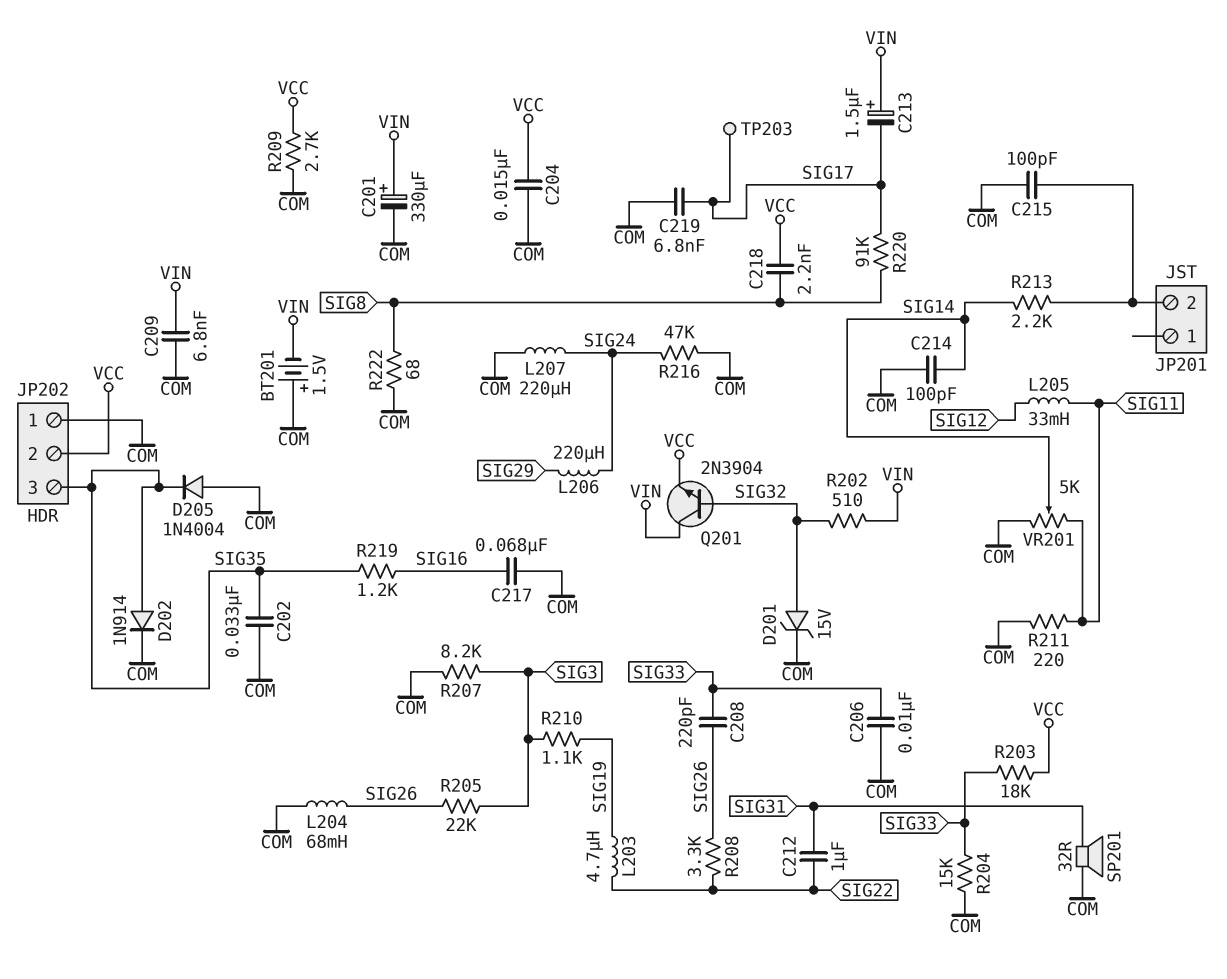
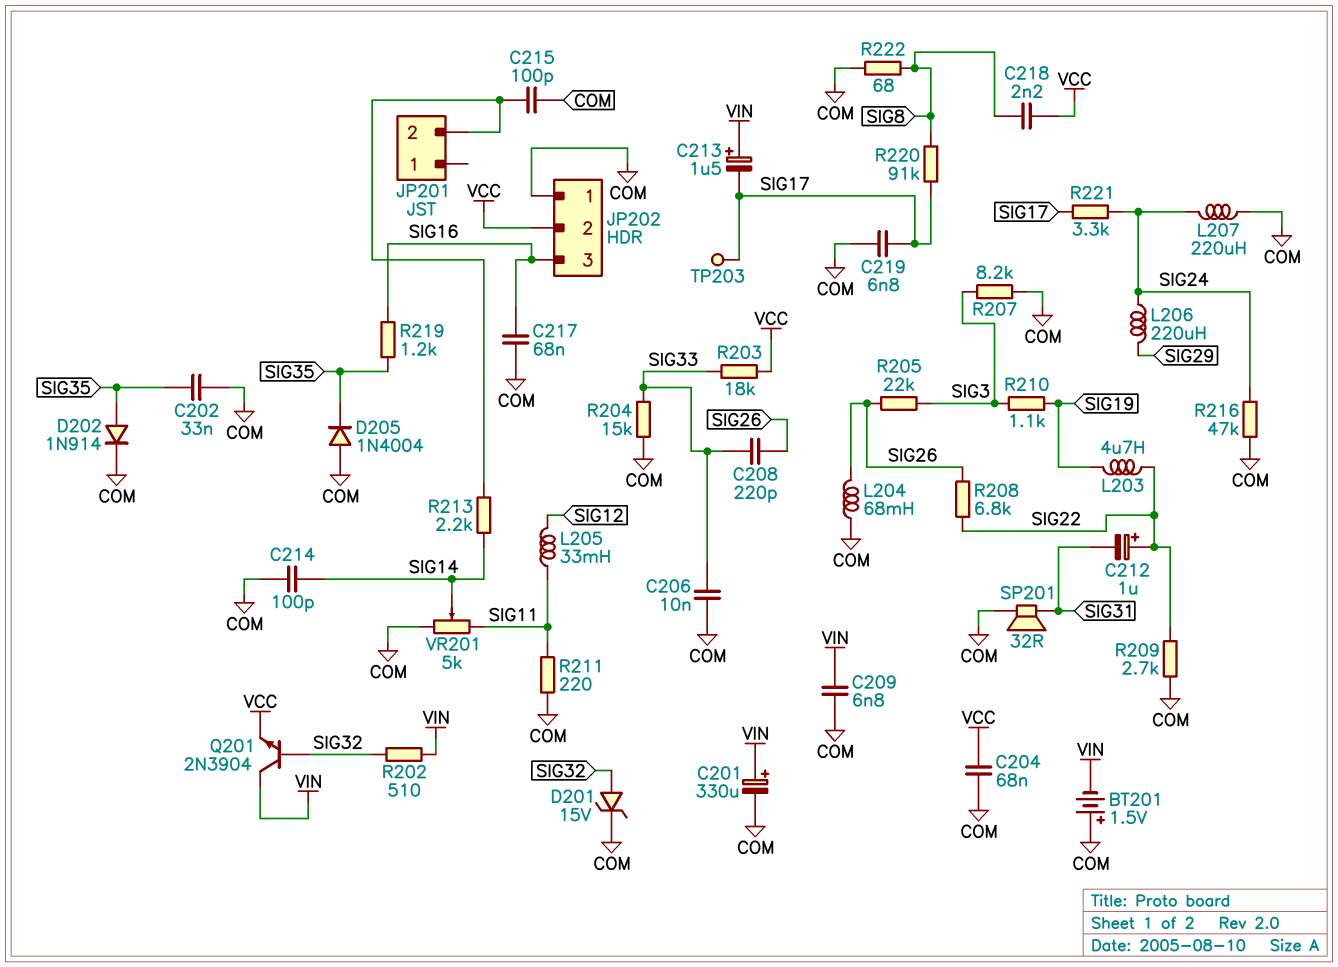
C204: 15nF (COM, VCC) -> 68nF (COM, VCC)
C212: 1uF (SIG22, SIG31) -> 1uF (plus SIG22, minus SIG31)
JP202 pin 3: SIG35 -> SIG16
R208: 3.3k (SIG22, SIG26) -> 6.8k (SIG22, SIG26)
R209: 2.7k (COM, VCC) -> 2.7k (COM, SIG22)
R221: none -> 3.3k (SIG17, SIG24)

